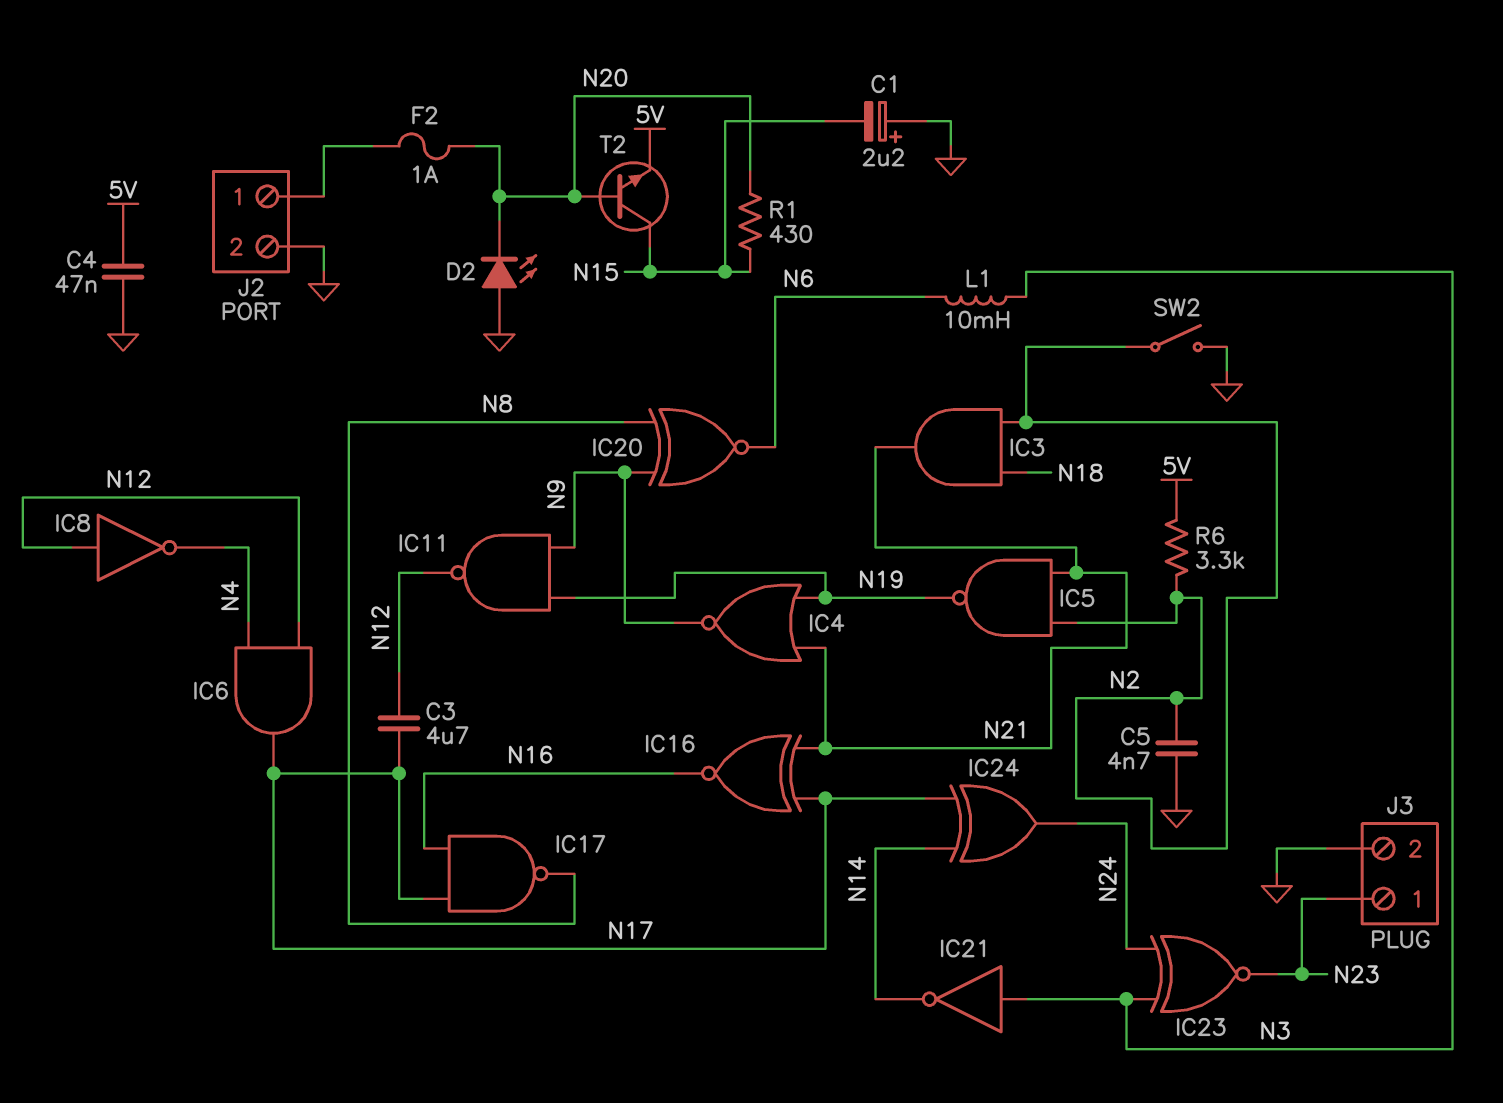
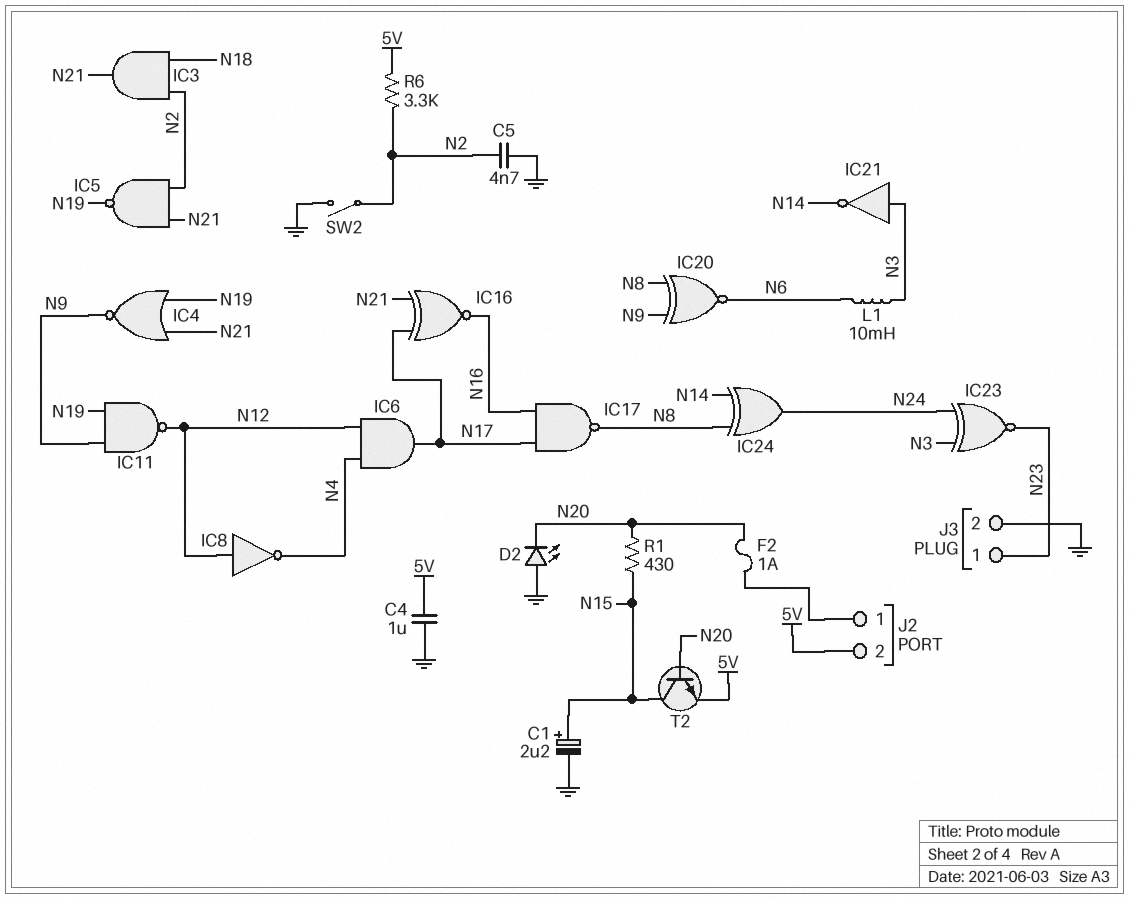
C1: 2.2uF (plus GND, minus N15) -> 2.2uF (plus N15, minus GND)
C3: 4.7uF (N12, N17) -> none
C4: 47nF (5V, GND) -> 1uF (5V, GND)
IC24: XOR (in N14, in N17, out N24) -> XOR (in N8, in N14, out N24)
J2 pin 2: GND -> 5V

